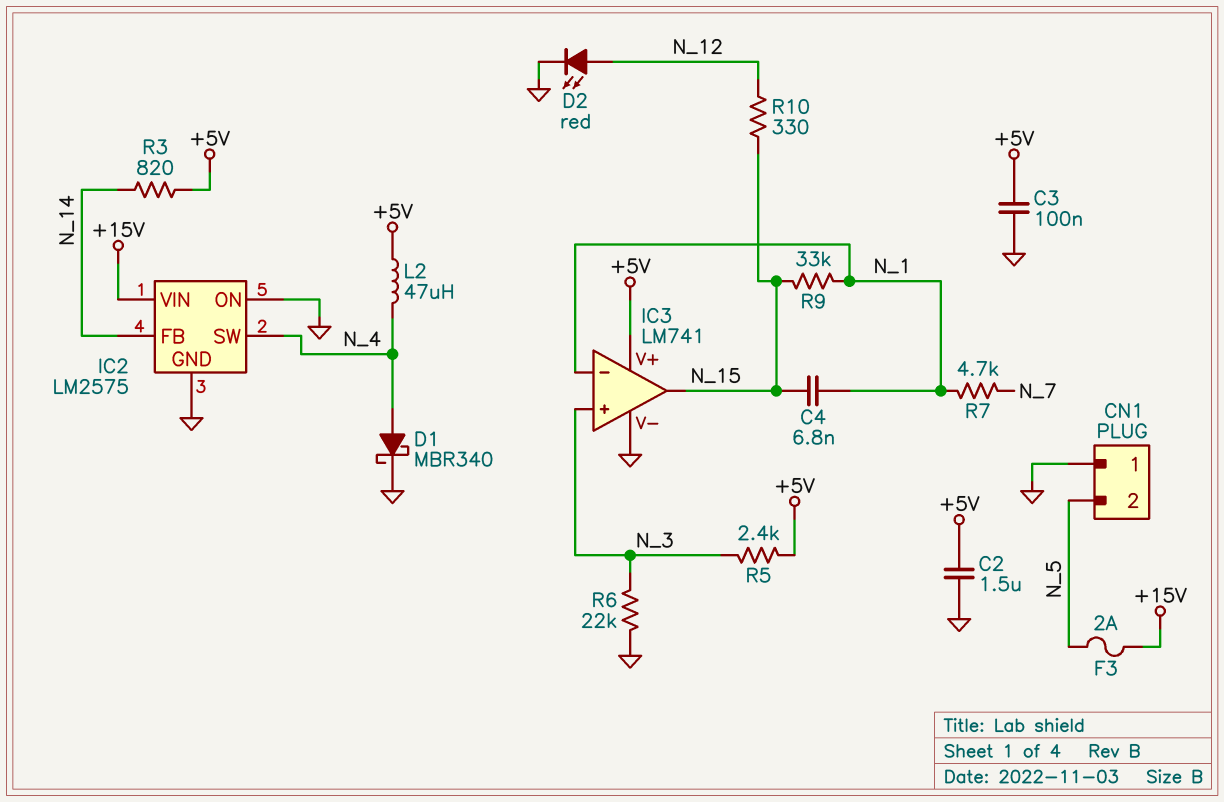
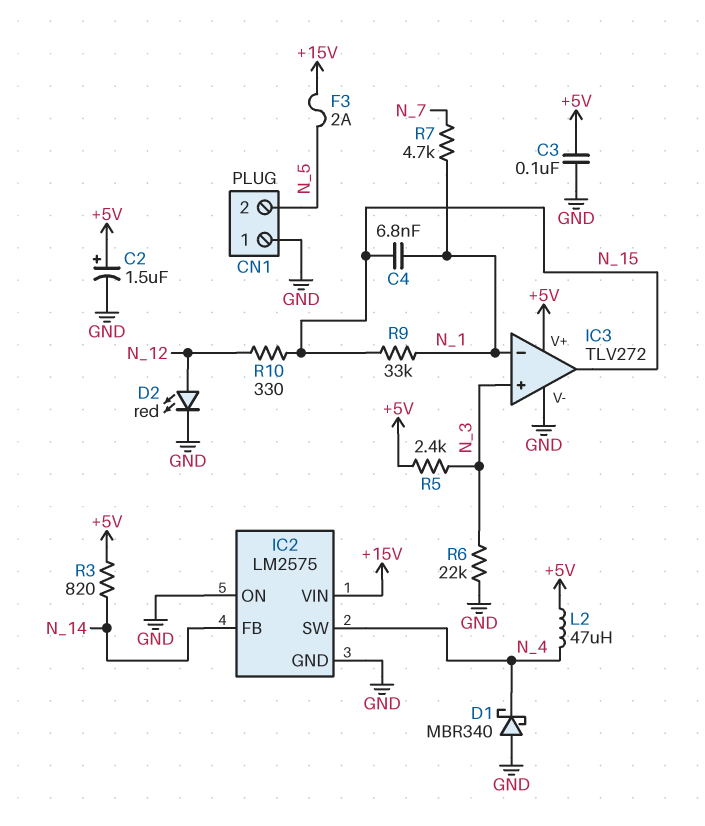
C2: 1.5uF (+5V, GND) -> 1.5uF (plus +5V, minus GND)
D1: schottky MBR340 (A N_4, K GND) -> schottky MBR340 (A GND, K N_4)
IC3: LM741 -> TLV272

